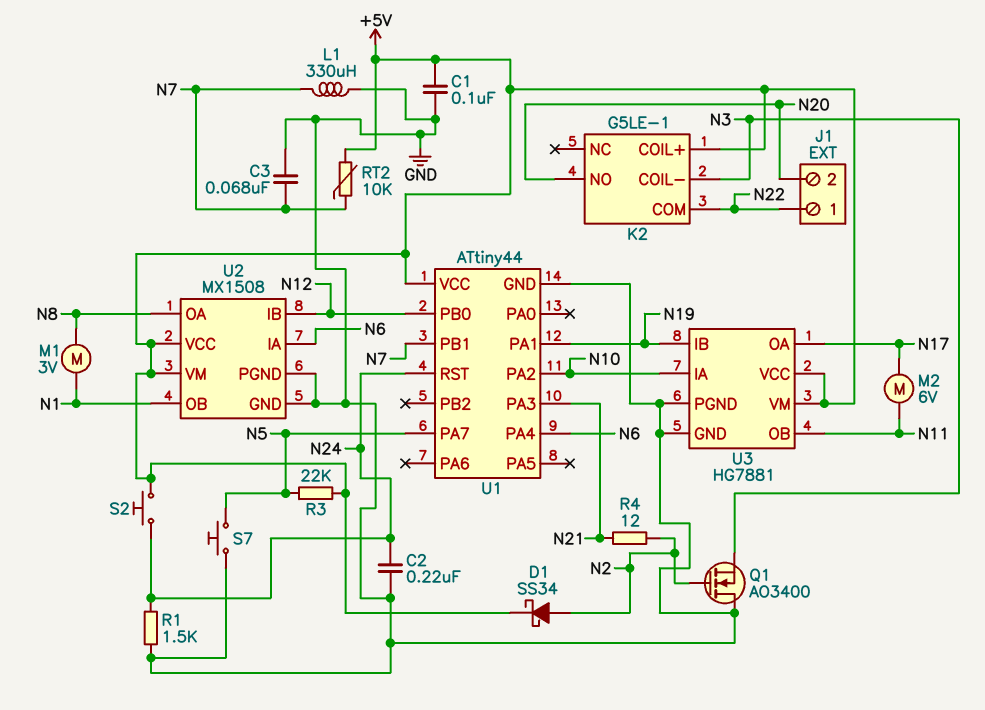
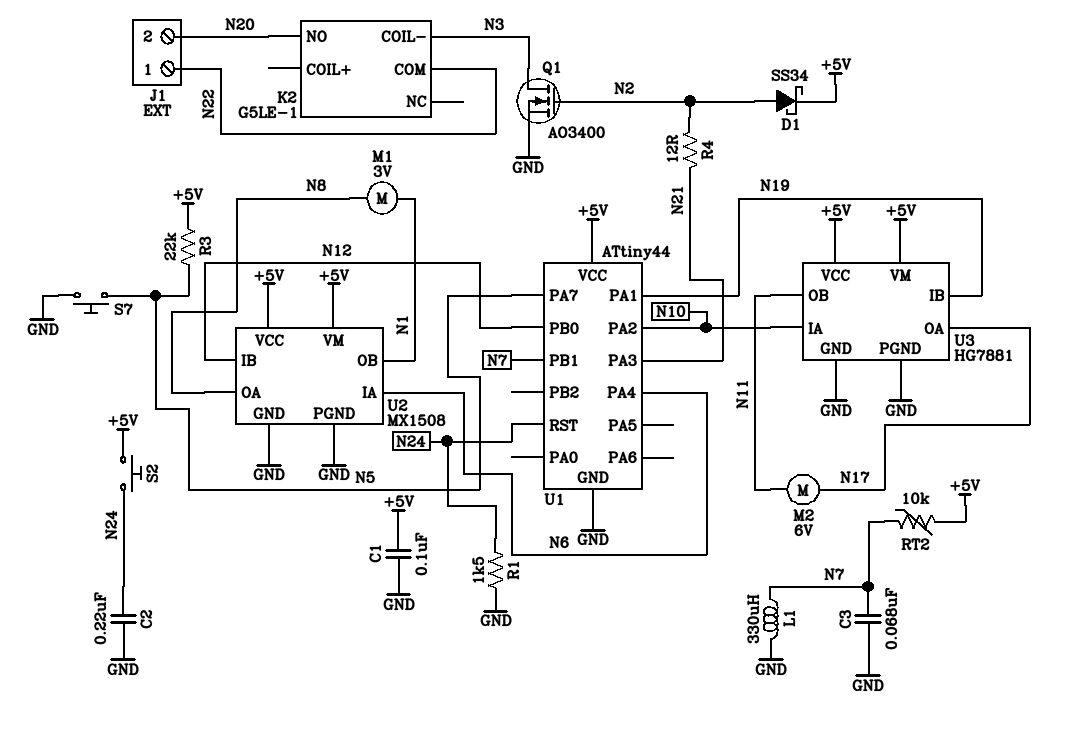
K2 pin COIL+: +5V -> none
Q1: NMOS AO3400 (G N2, D GND, S N3) -> NMOS AO3400 (G N2, D N3, S GND)

